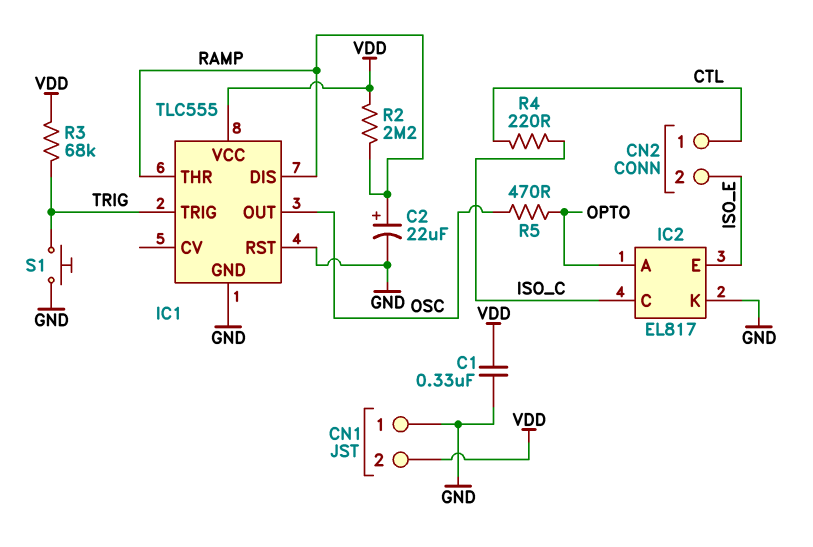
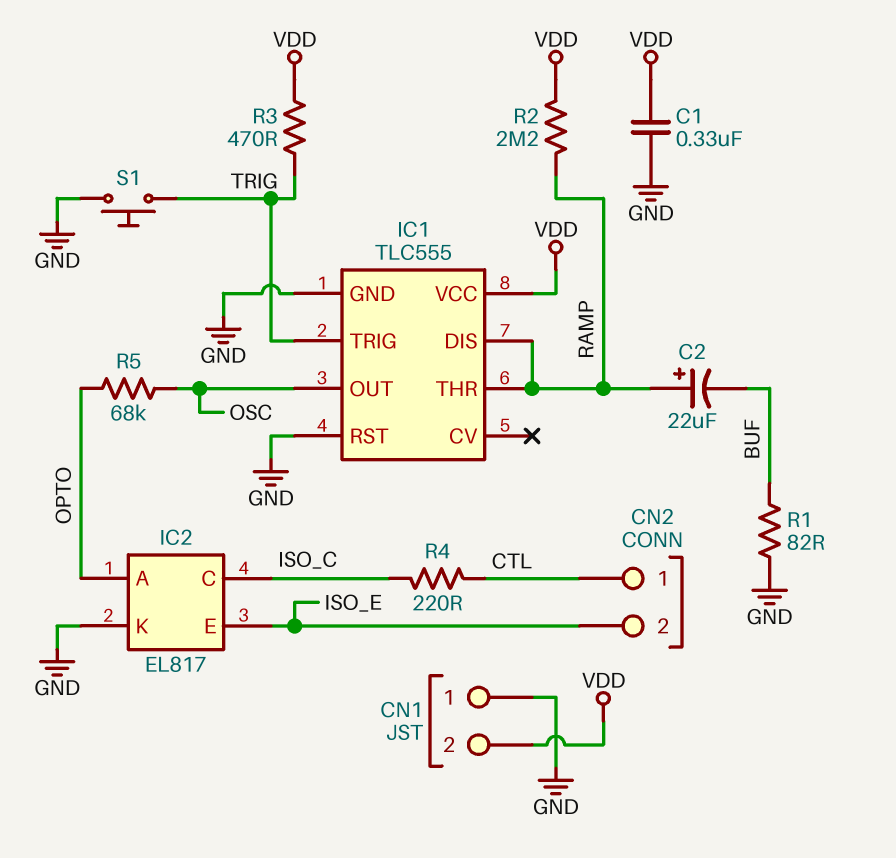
C2: 22uF (plus RAMP, minus GND) -> 22uF (plus RAMP, minus BUF)
R1: none -> 82 (BUF, GND)
R3: 68k (TRIG, VDD) -> 470 (TRIG, VDD)
R5: 470 (OPTO, OSC) -> 68k (OPTO, OSC)

